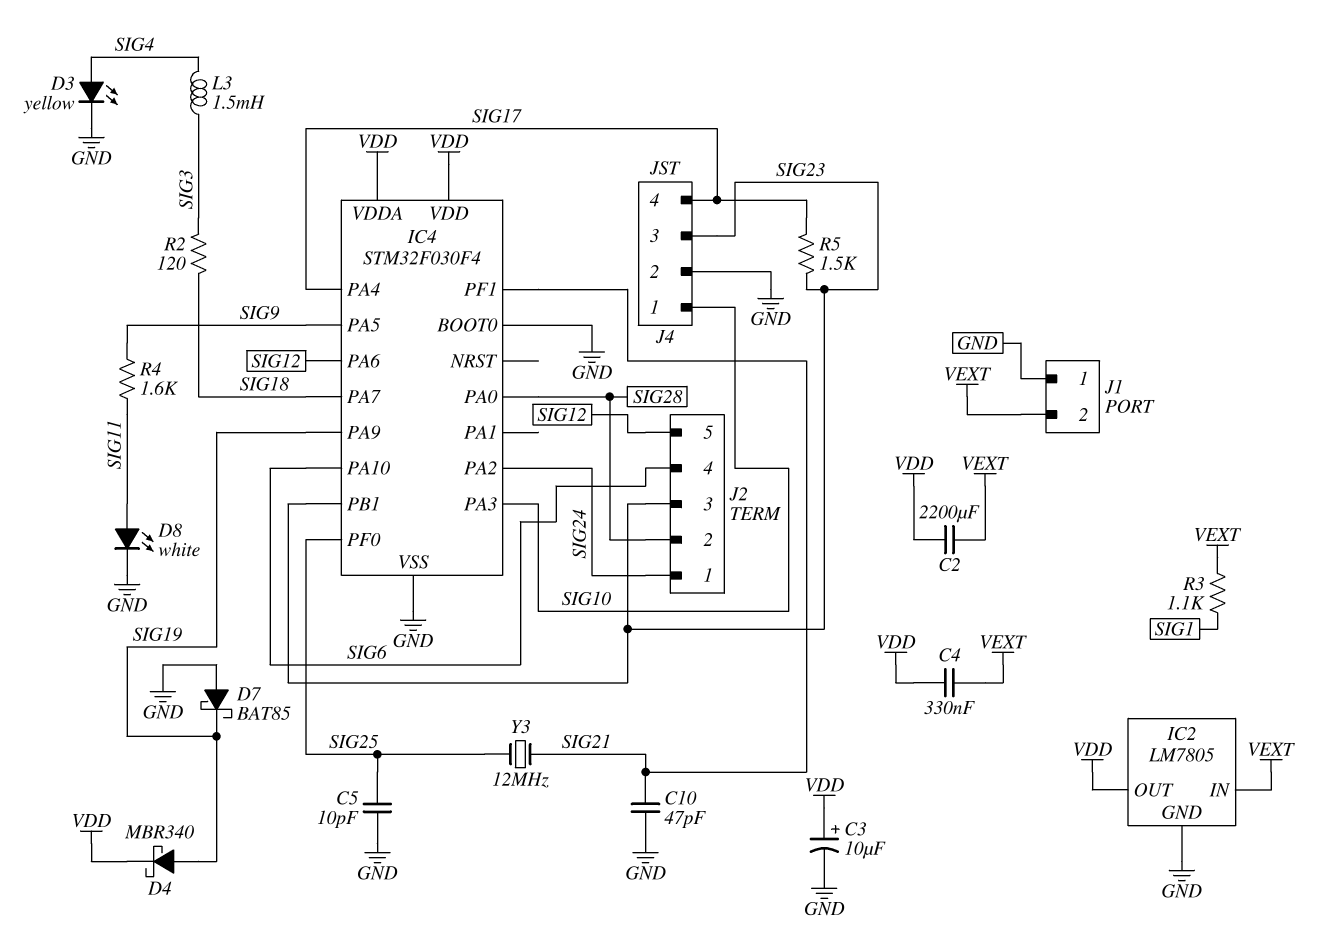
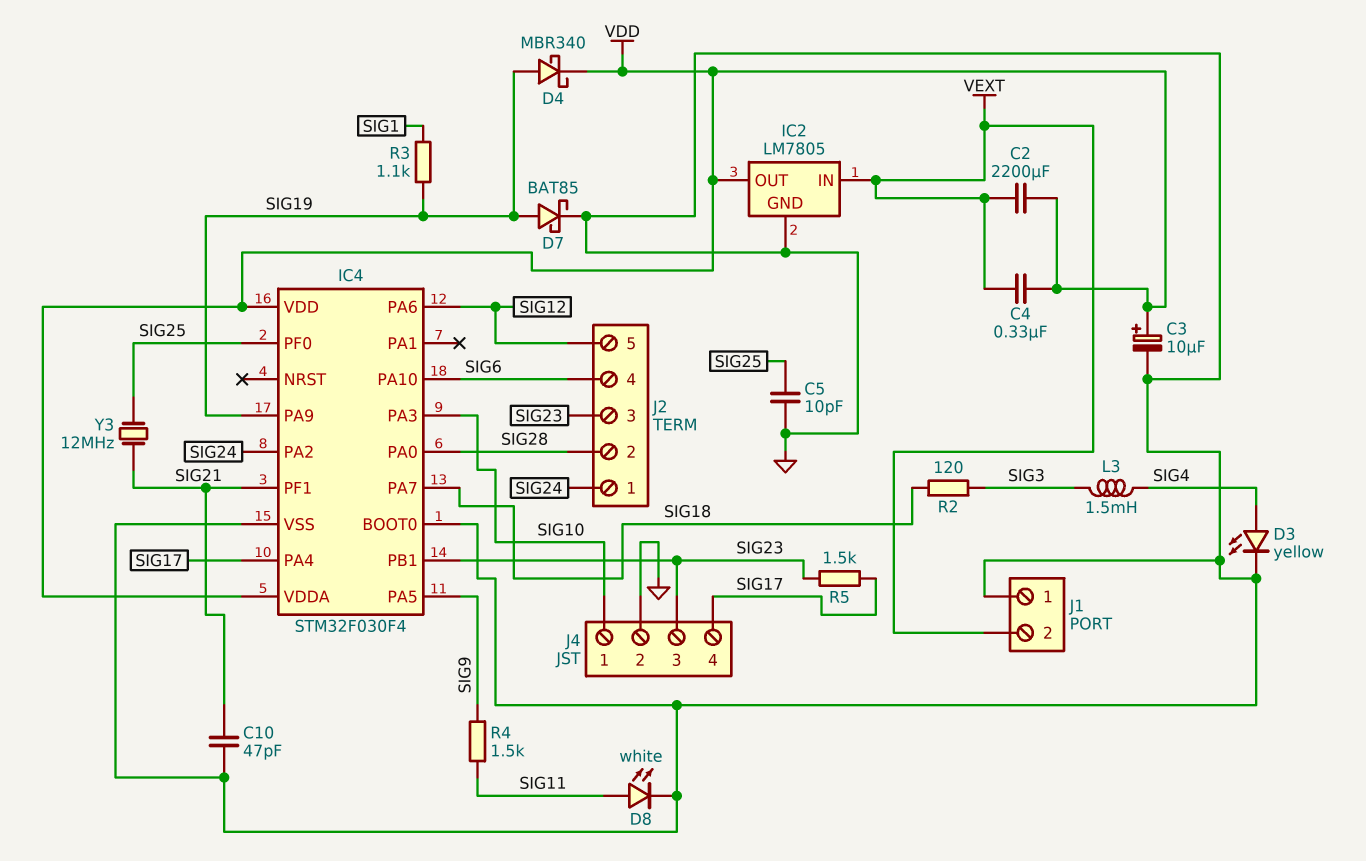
D7: schottky BAT85 (A GND, K SIG19) -> schottky BAT85 (A SIG19, K GND)
R3: 1.1k (SIG1, VEXT) -> 1.1k (SIG1, SIG19)
R4: 1.6k (SIG9, SIG11) -> 1.5k (SIG9, SIG11)

